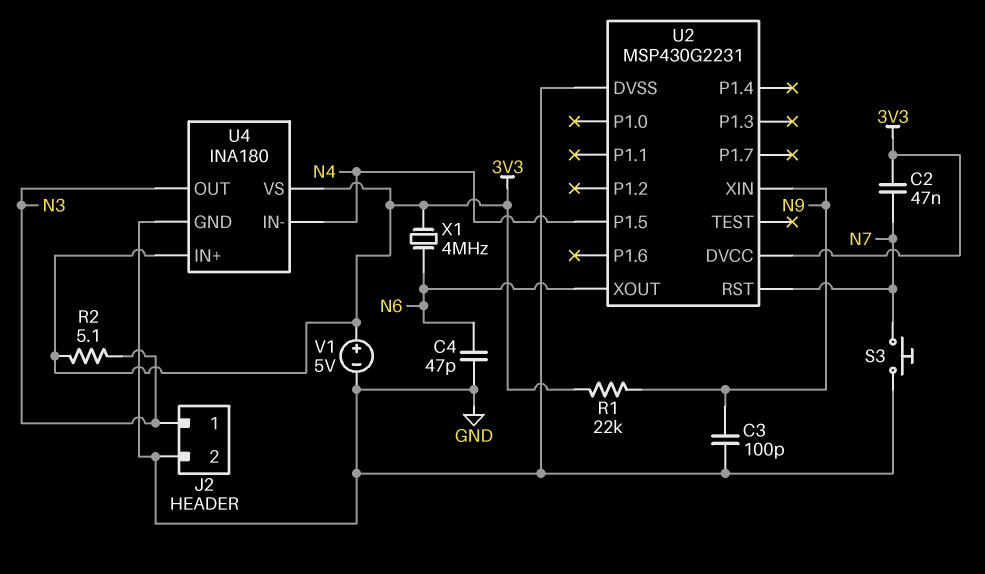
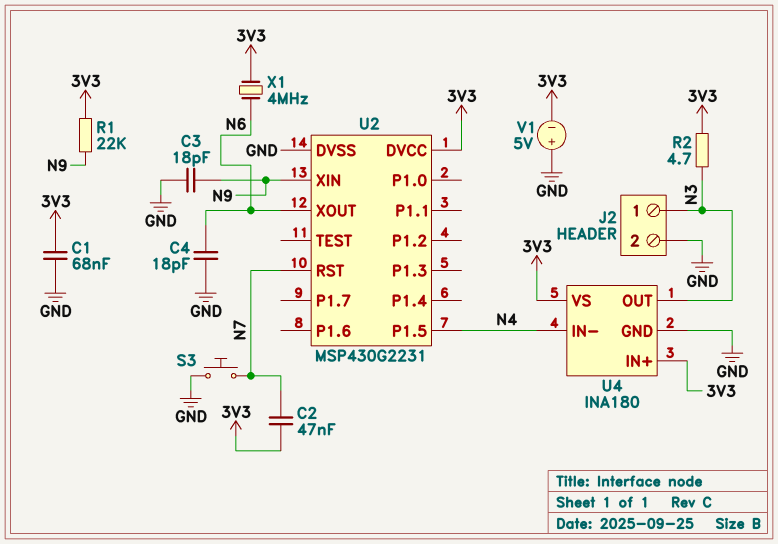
C1: none -> 68nF (3V3, GND)
C3: 100pF (GND, N9) -> 18pF (GND, N9)
C4: 47pF (GND, N6) -> 18pF (GND, N6)
R2: 5.1 (3V3, N3) -> 4.7 (3V3, N3)
V1: 5V (plus 3V3, minus GND) -> 5V (plus GND, minus 3V3)

